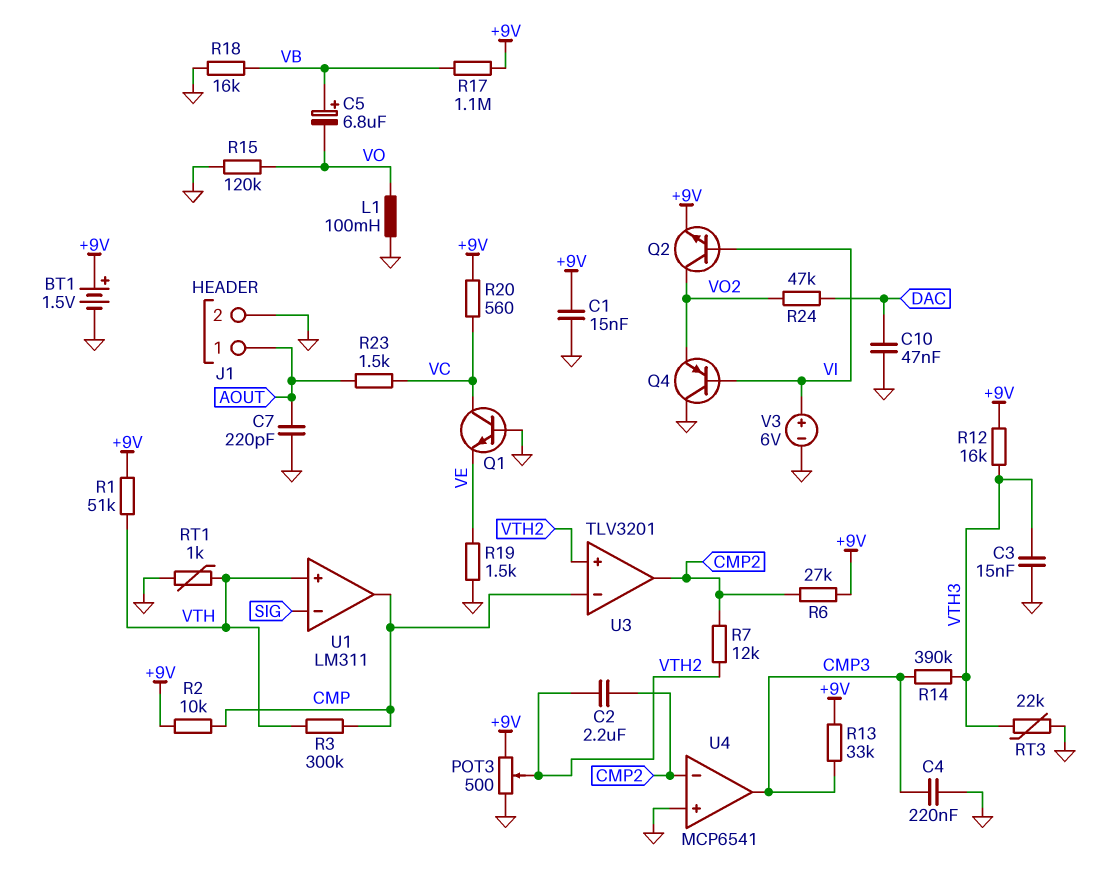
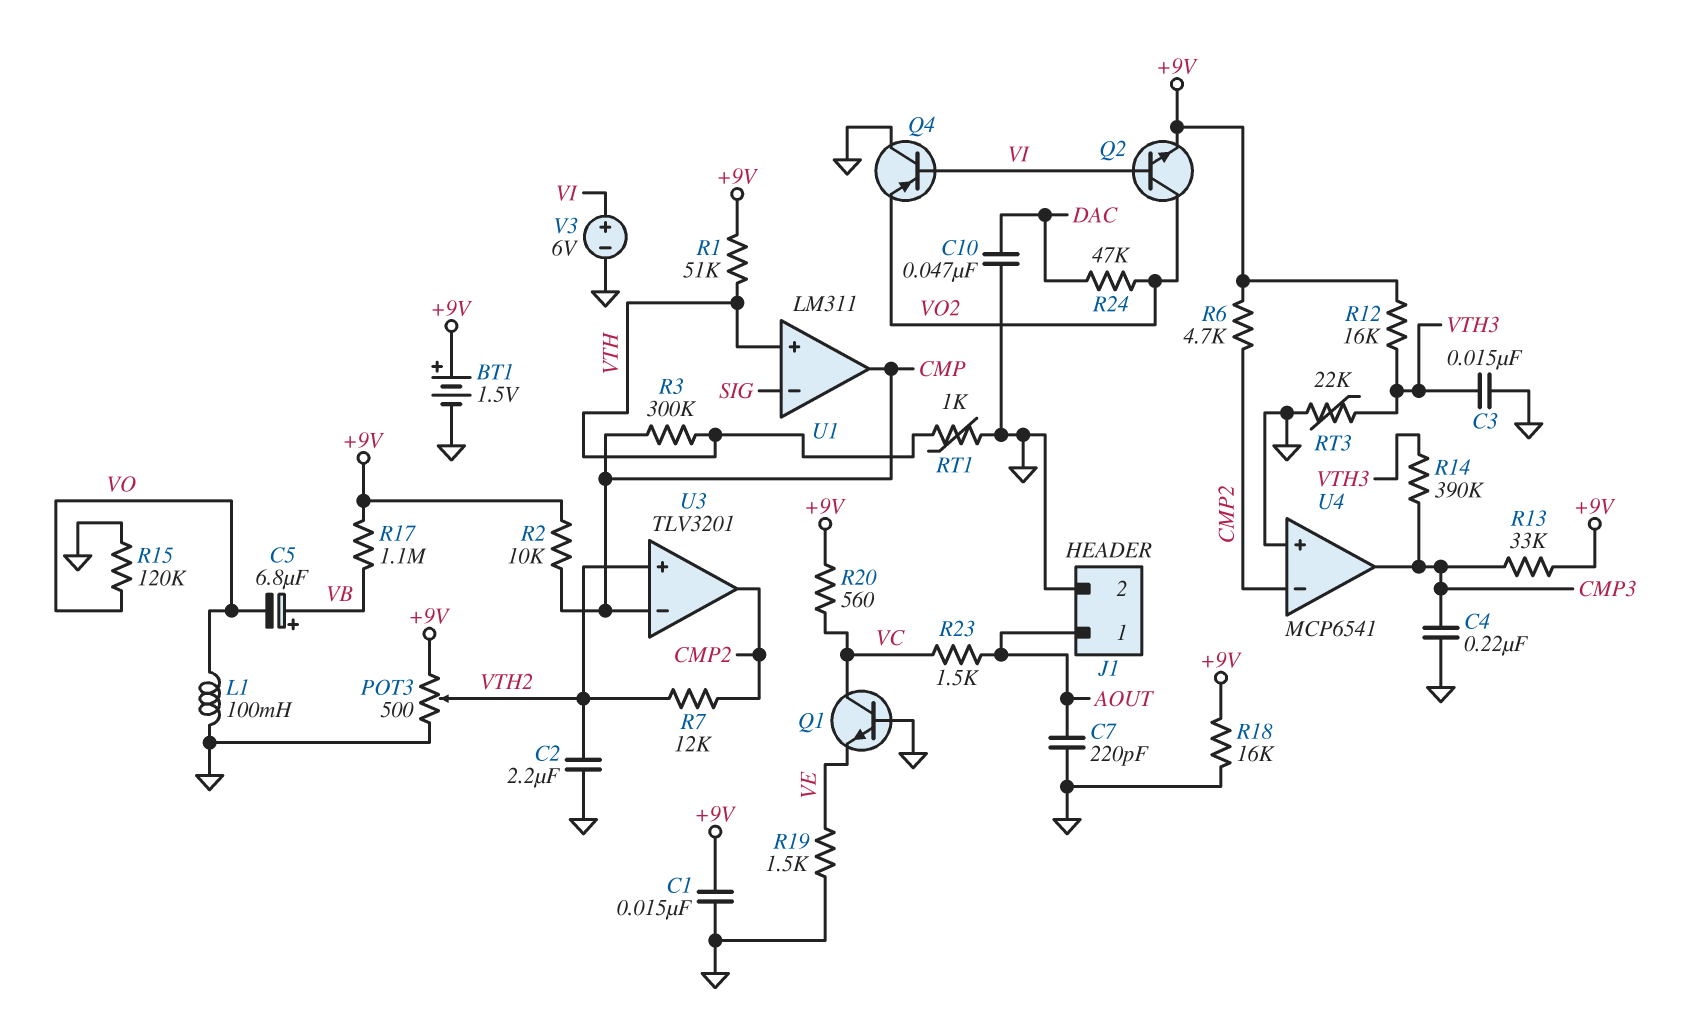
C2: 2.2uF (CMP2, VTH2) -> 2.2uF (GND, VTH2)
R6: 27k (+9V, CMP2) -> 4.7k (+9V, CMP2)
R18: 16k (GND, VB) -> 16k (+9V, GND)

